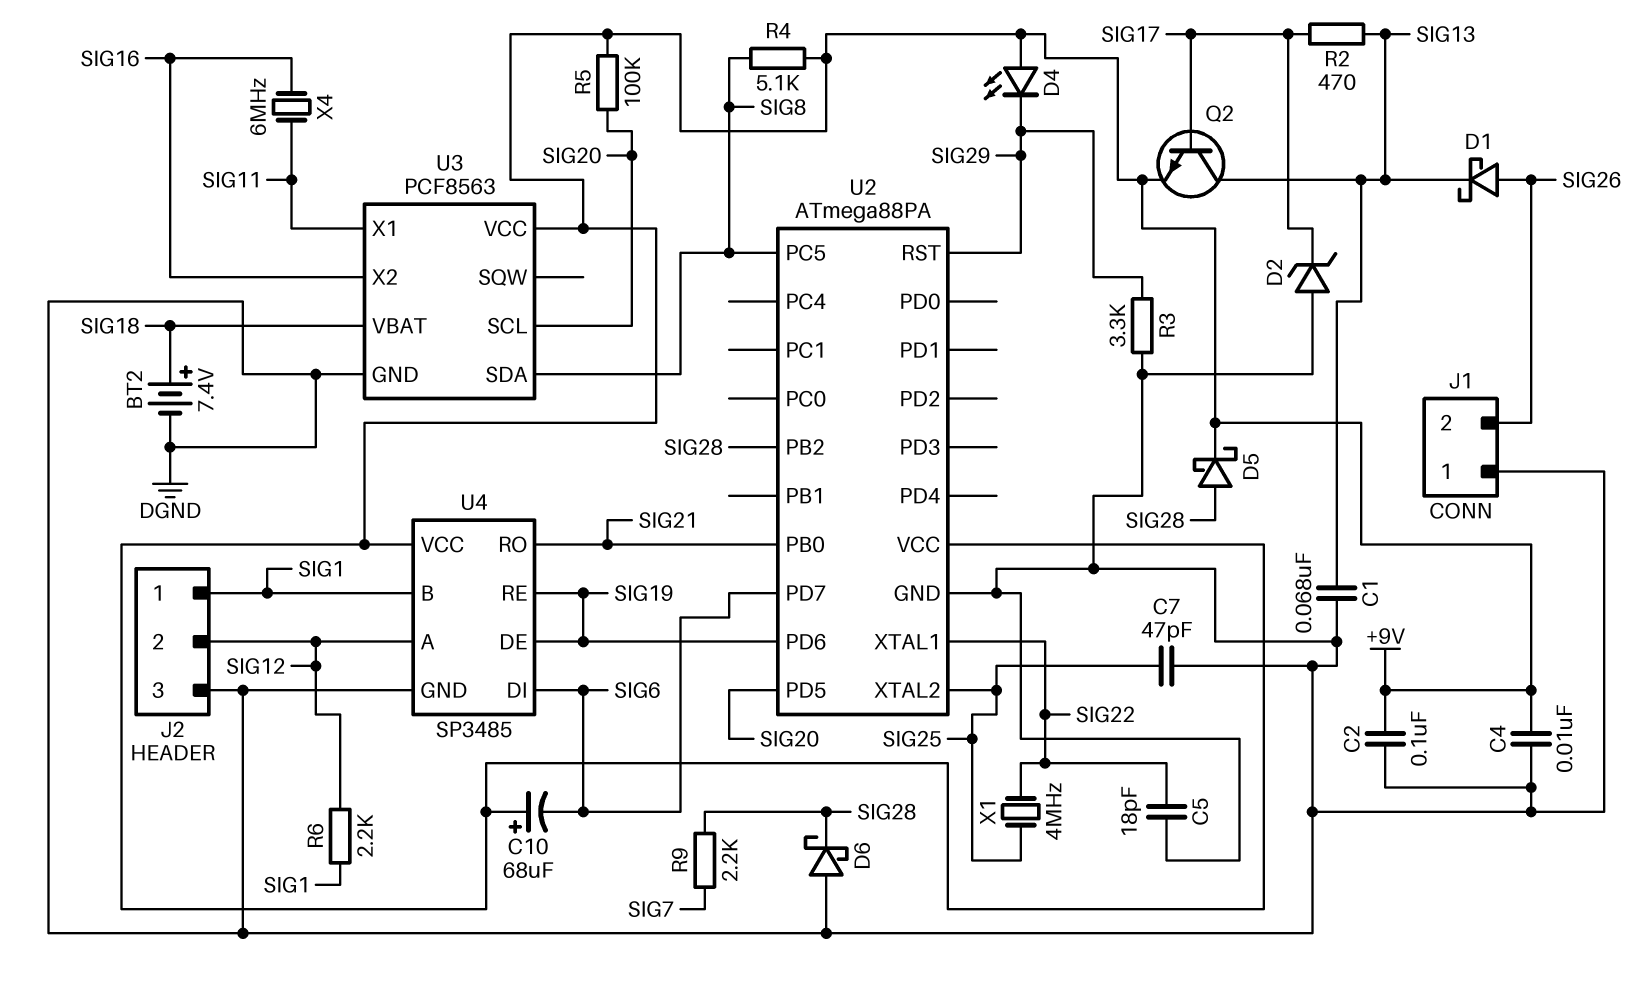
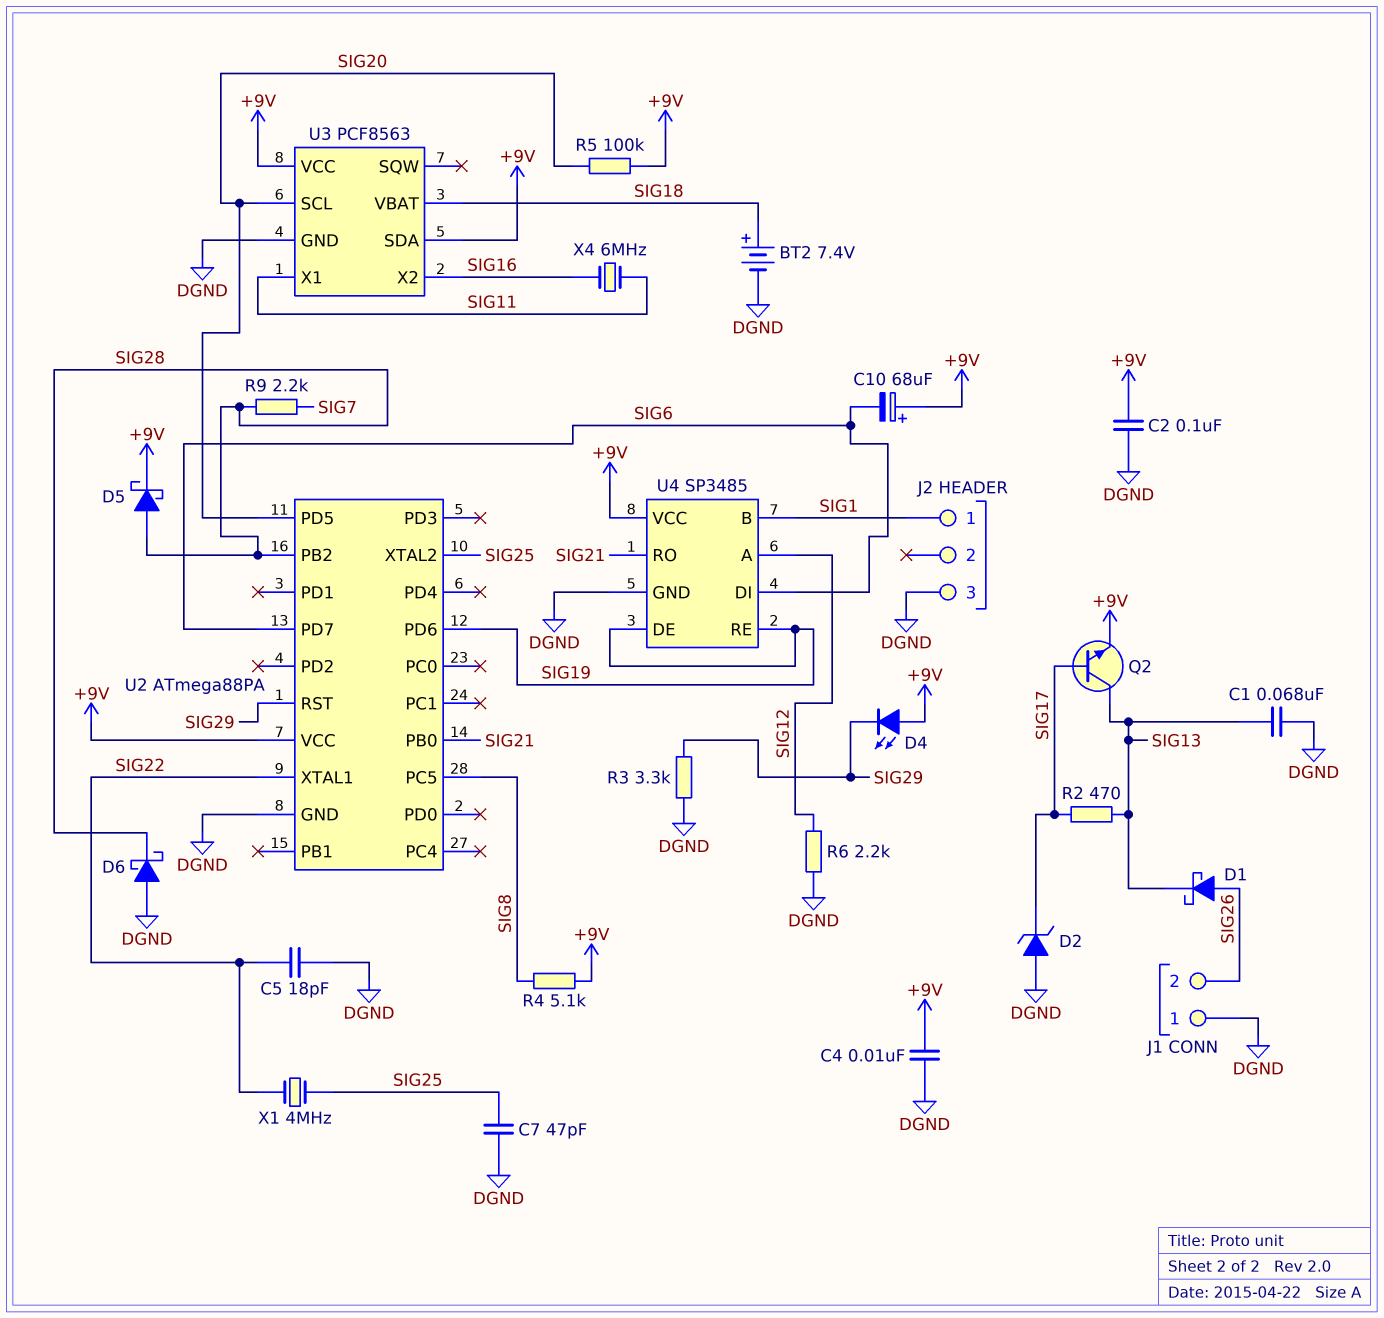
J2 pin 2: SIG12 -> none
R6: 2.2k (SIG1, SIG12) -> 2.2k (DGND, SIG12)
U3 pin SDA: SIG8 -> +9V

